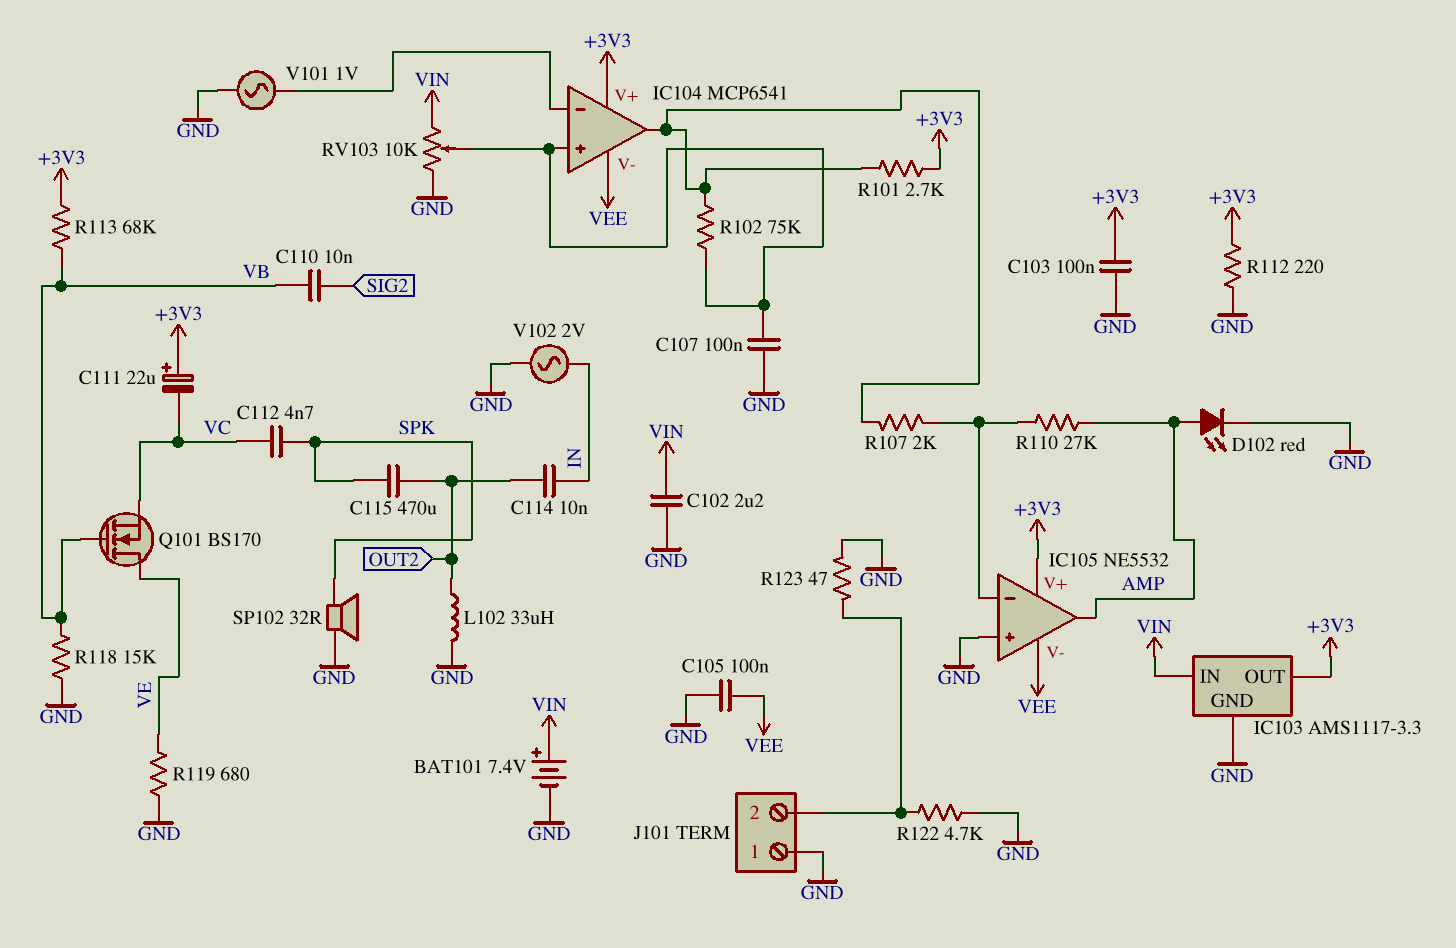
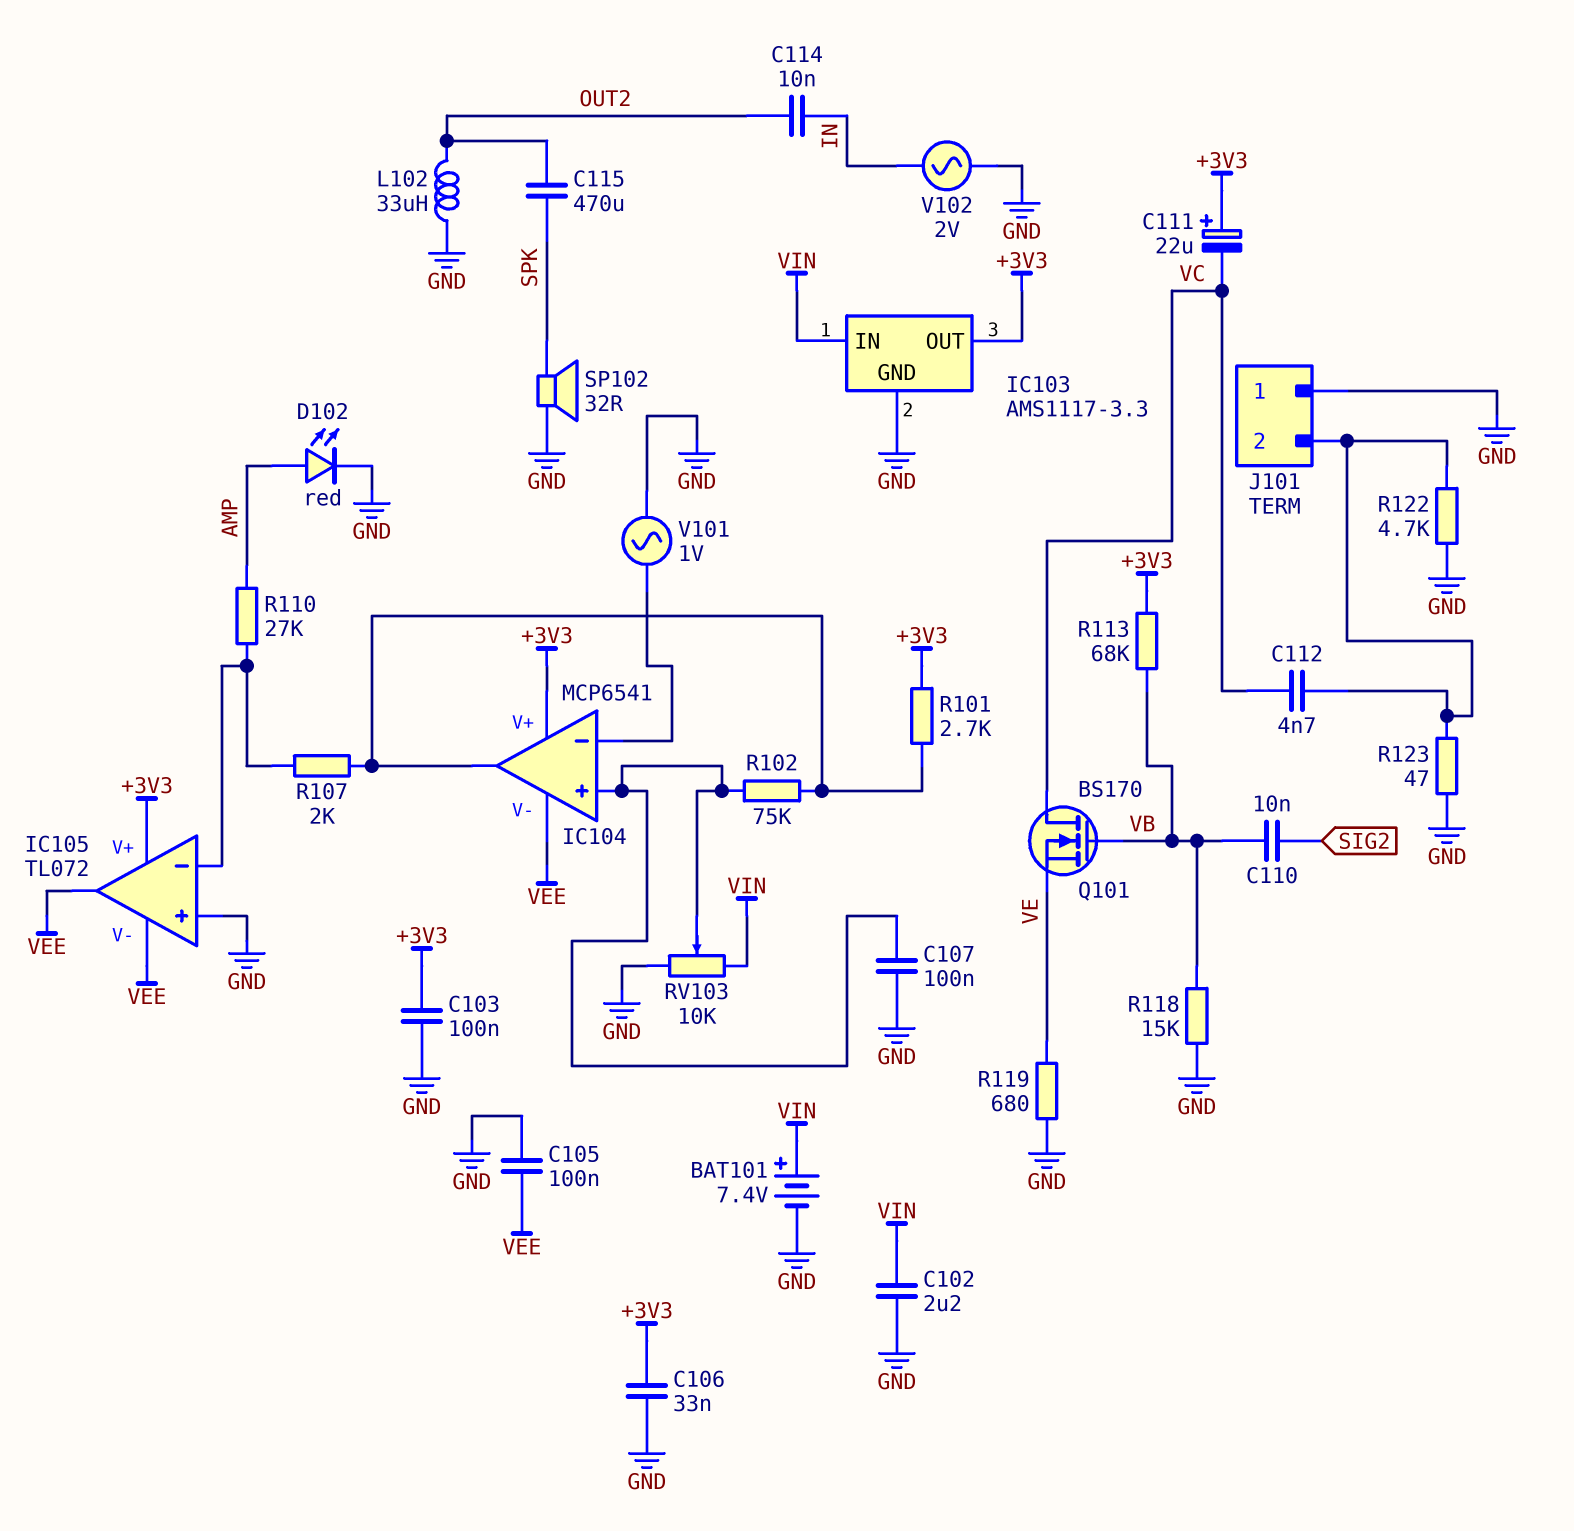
C106: none -> 33nF (+3V3, GND)
C112: 4.7nF (SPK, VC) -> 4.7nF (J101/2, VC)
IC105: NE5532 -> TL072
IC105 pin out: AMP -> VEE
Q101: NMOS BS170 (G VB, D VE, S VC) -> NMOS BS170 (G VB, D VC, S VE)
R112: 220 (+3V3, GND) -> none

